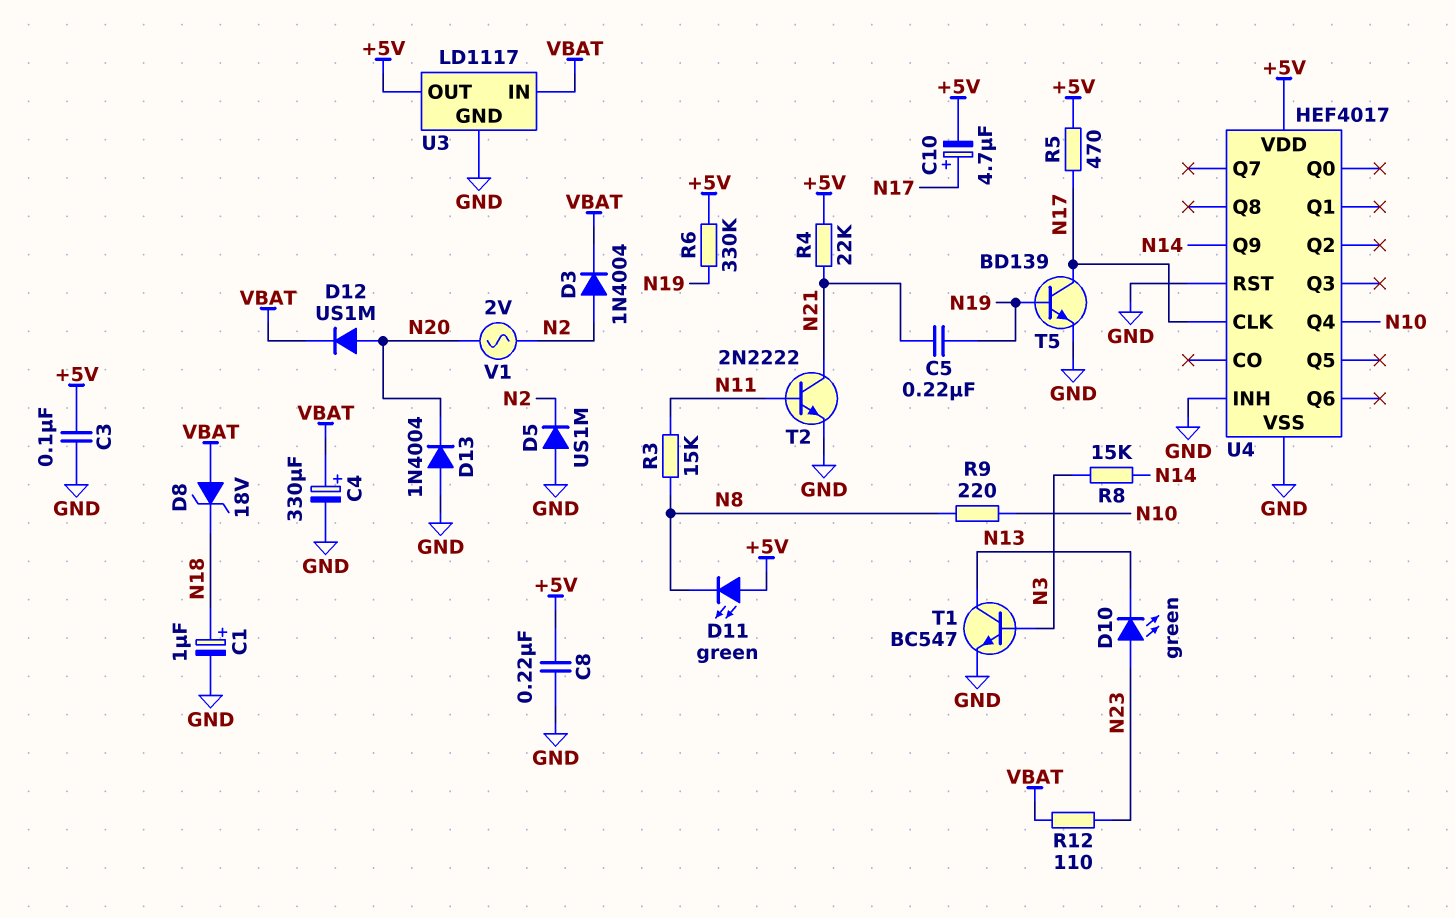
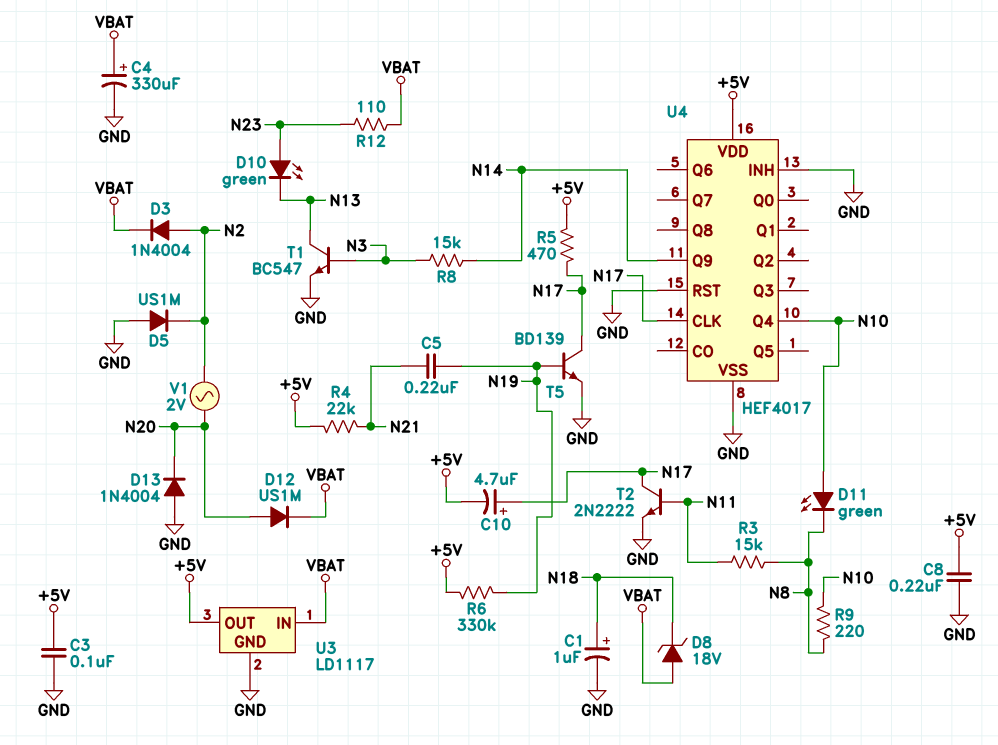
D11: LED green (A +5V, K N8) -> LED green (A N10, K N8)
T2: NPN 2N2222 (B N11, C N21, E GND) -> NPN 2N2222 (B N11, C N17, E GND)

